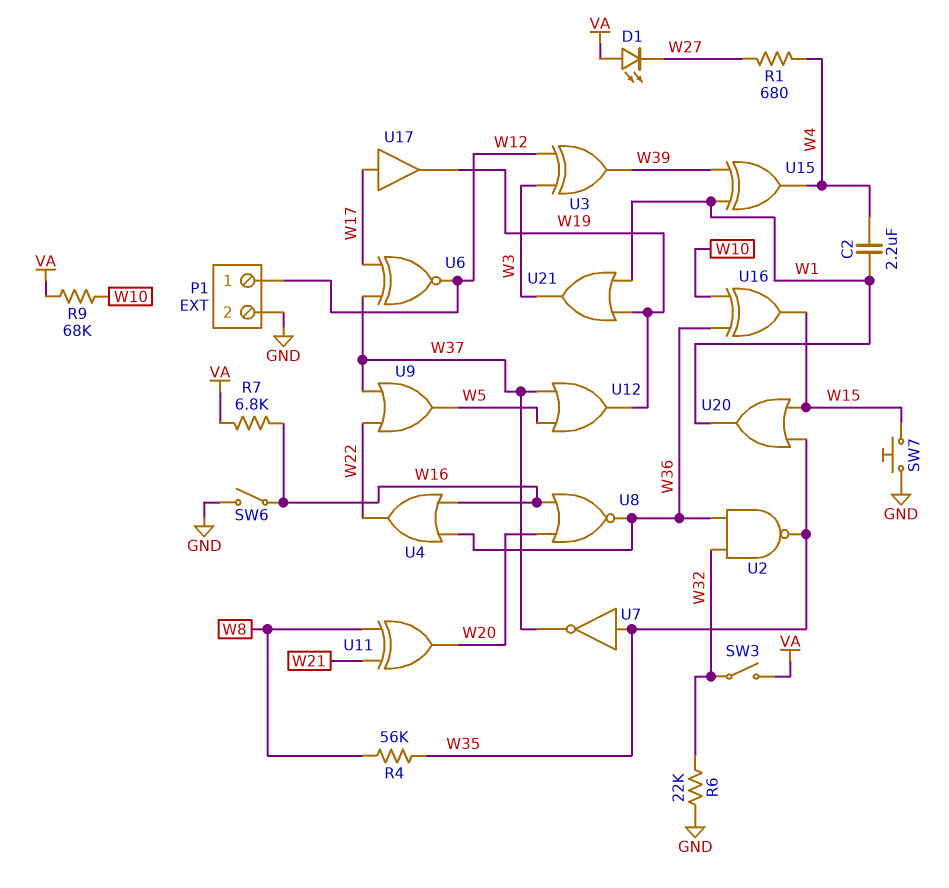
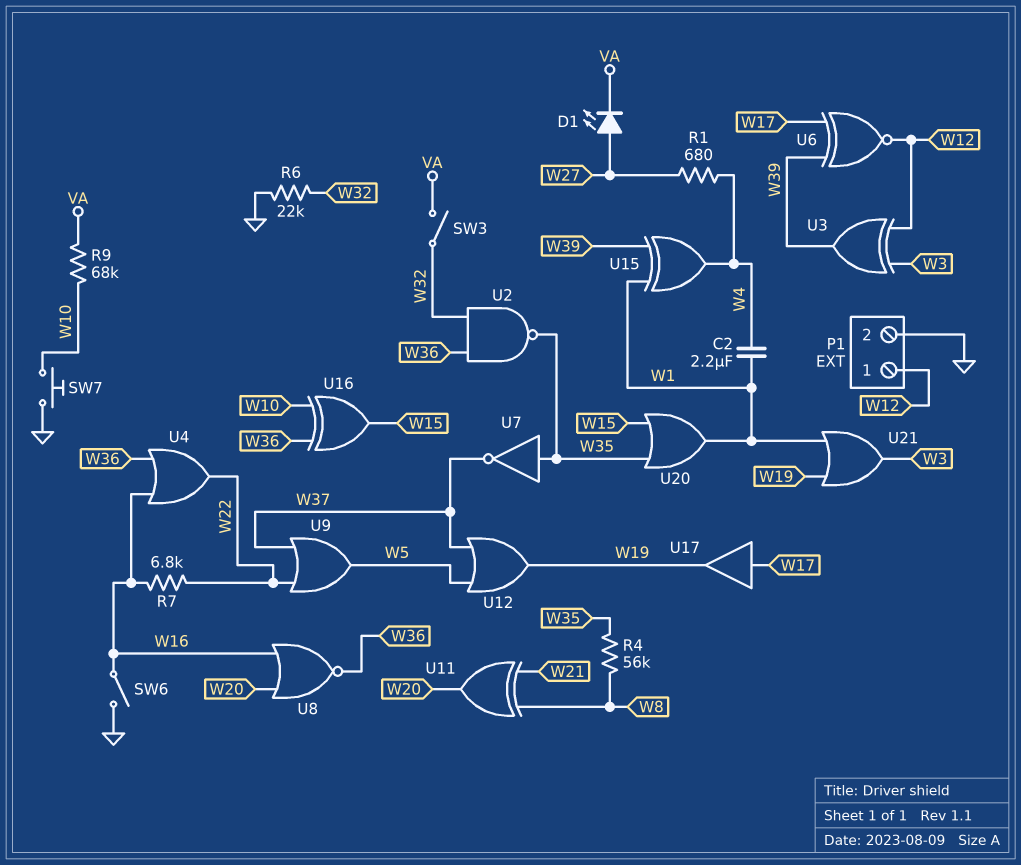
D1: LED (A VA, K W27) -> LED (A W27, K VA)
R7: 6.8k (VA, W16) -> 6.8k (W16, W22)
SW7: button (GND, W15) -> button (GND, W10)
U6: XNOR (in W17, in W37, out W12) -> XNOR (in W17, in W39, out W12)

